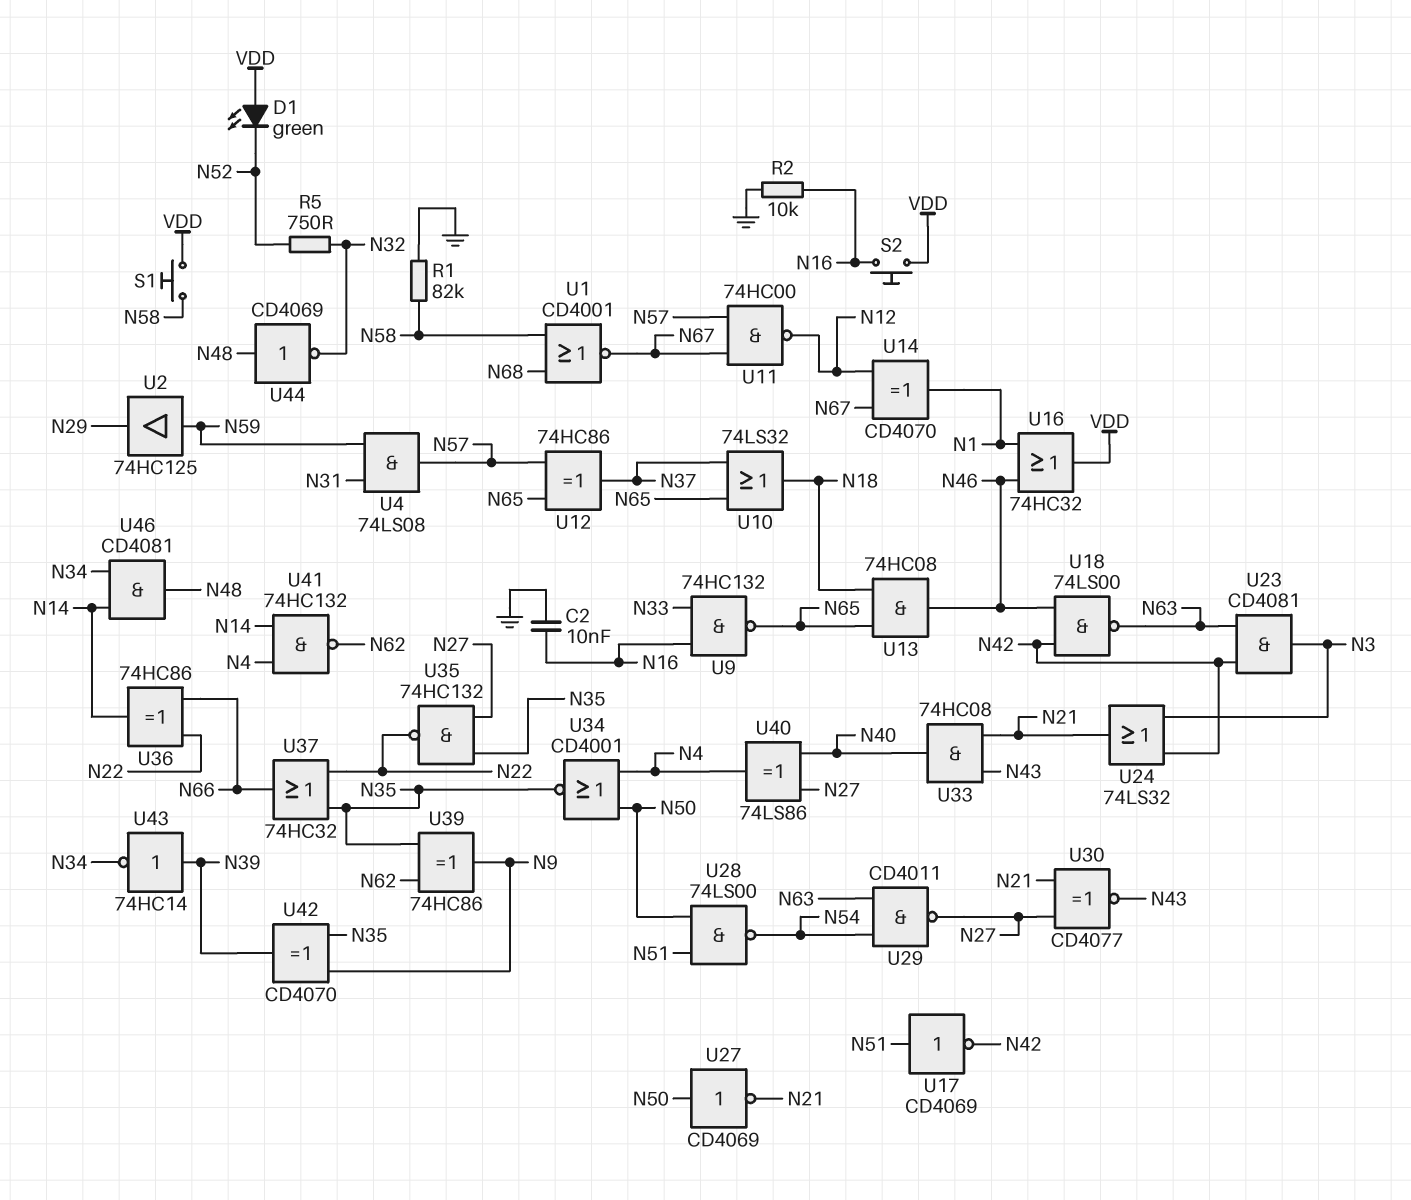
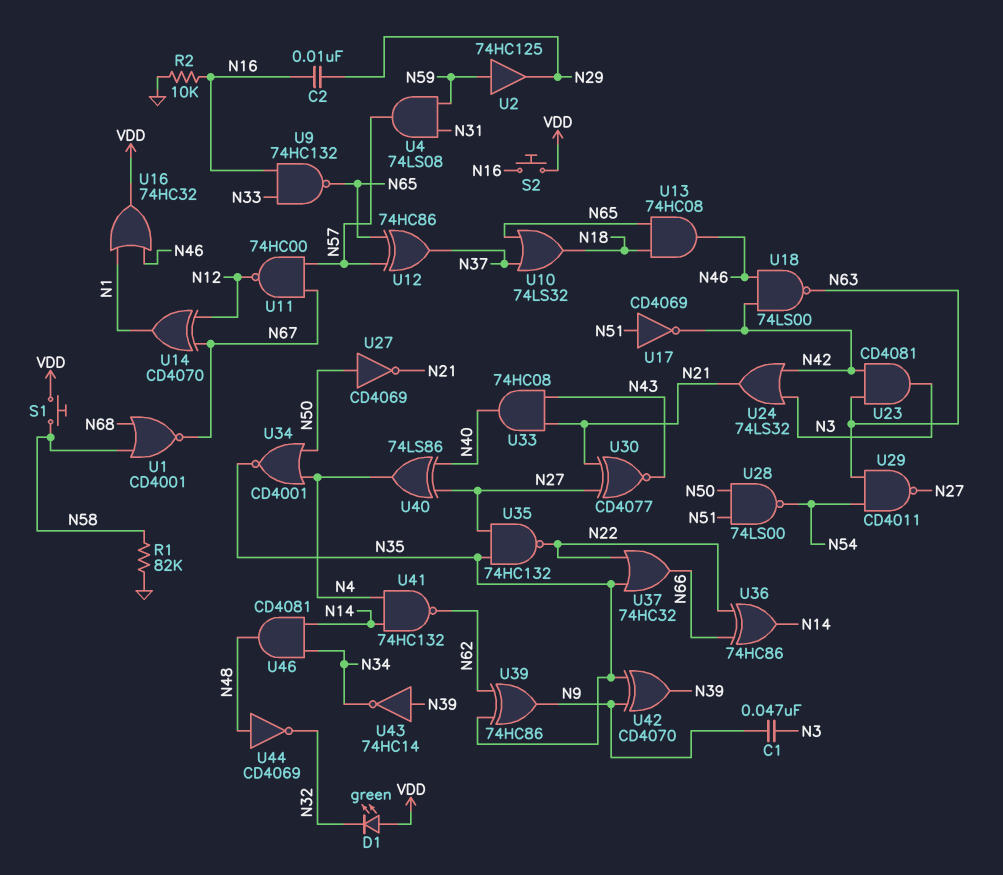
C1: none -> 47nF (N3, N9)
C2: 10nF (GND, N16) -> 10nF (N16, N29)
D1: LED green (A VDD, K N52) -> LED green (A VDD, K N32)
R5: 750 (N32, N52) -> none

